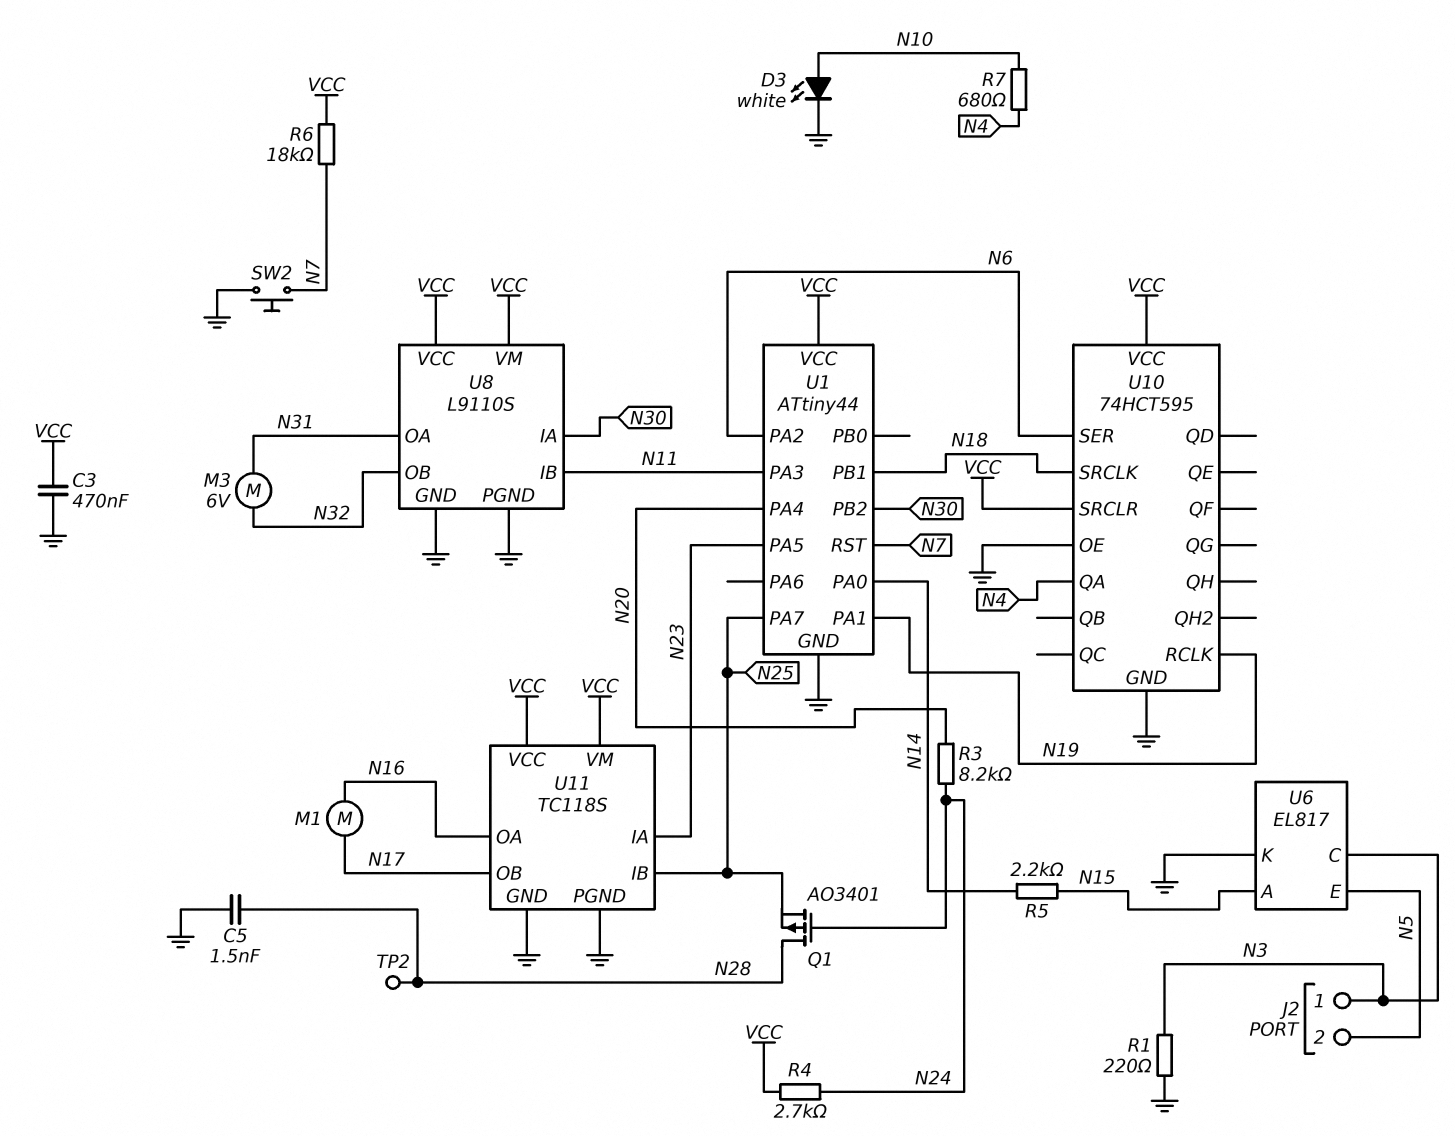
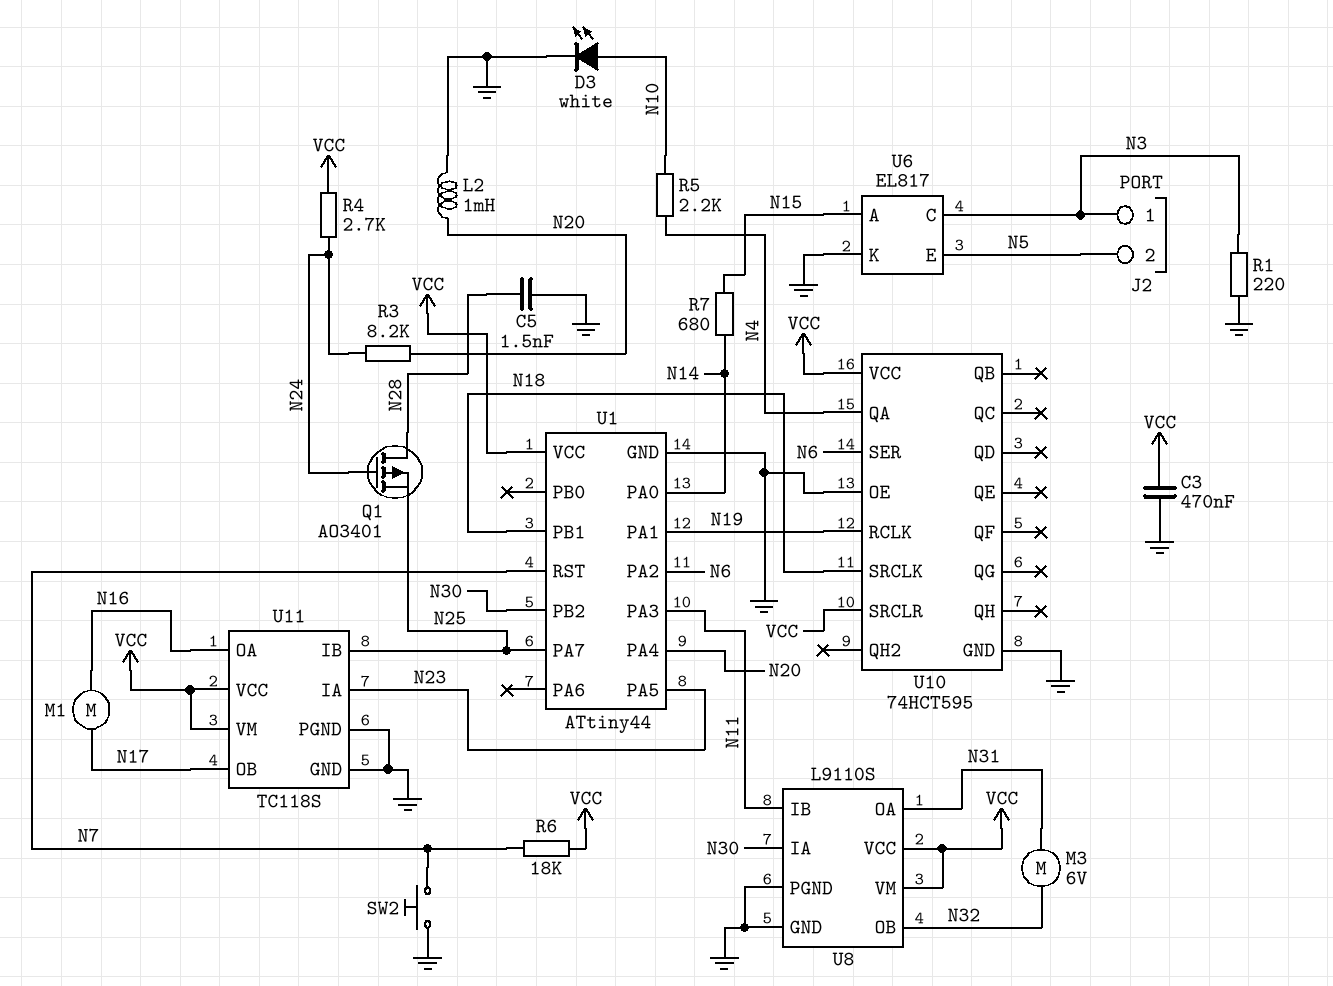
L2: none -> 1mH (GND, N20)
R5: 2.2k (N14, N15) -> 2.2k (N4, N10)
R7: 680 (N4, N10) -> 680 (N14, N15)
TP2: test point (N28) -> none

